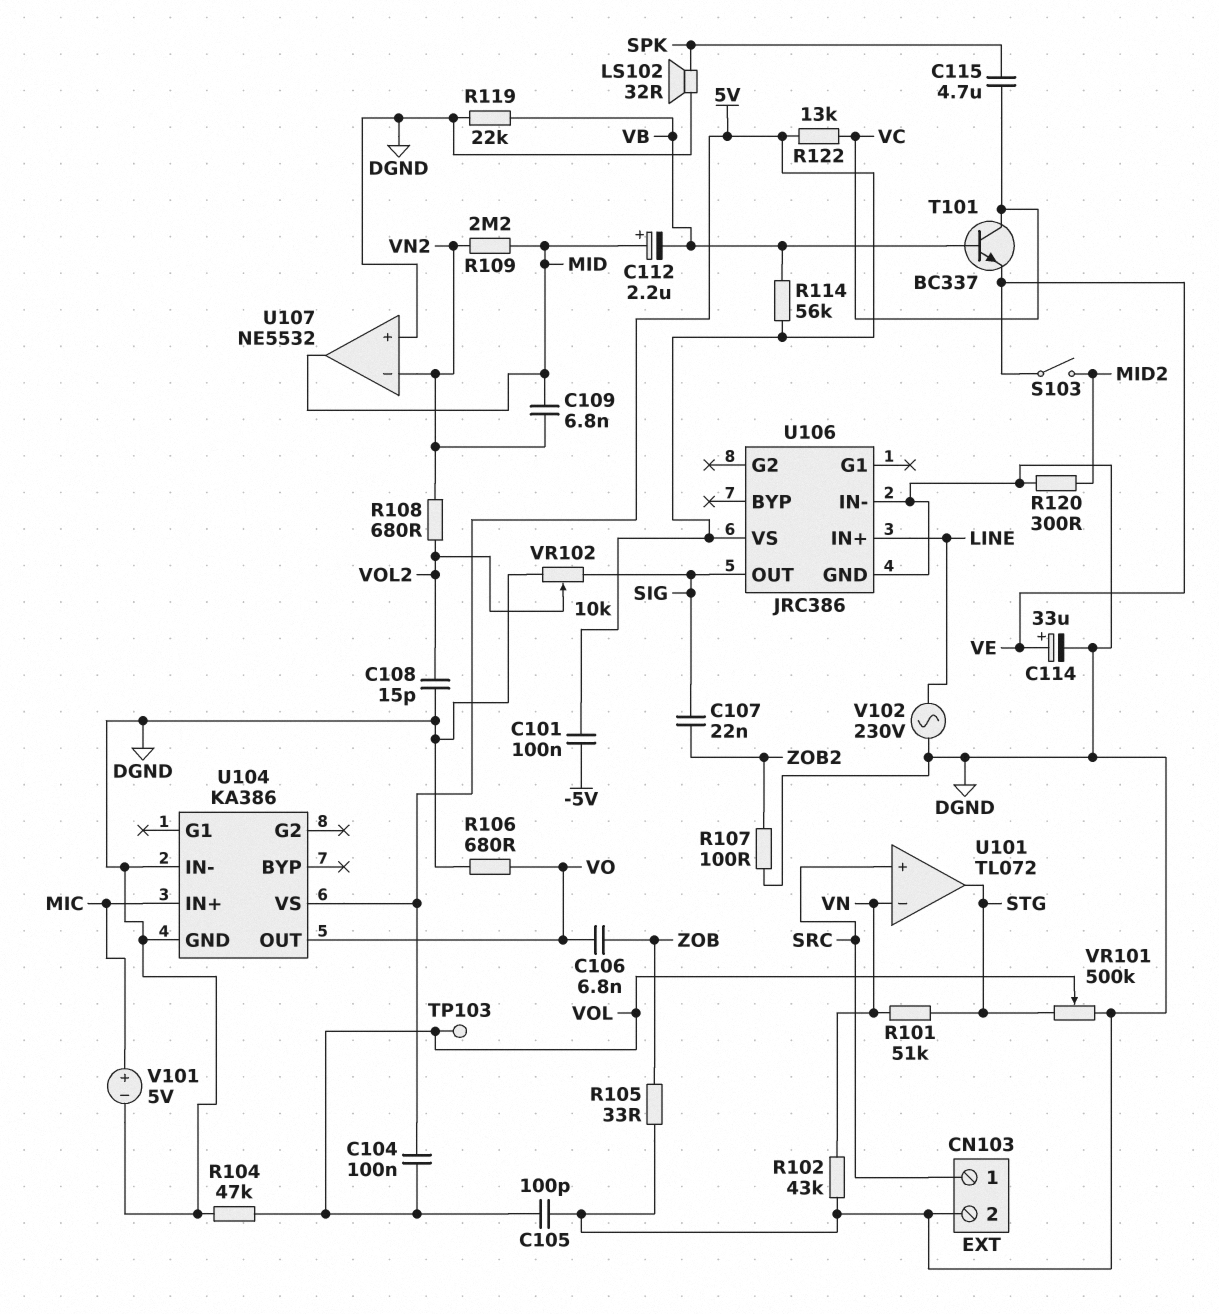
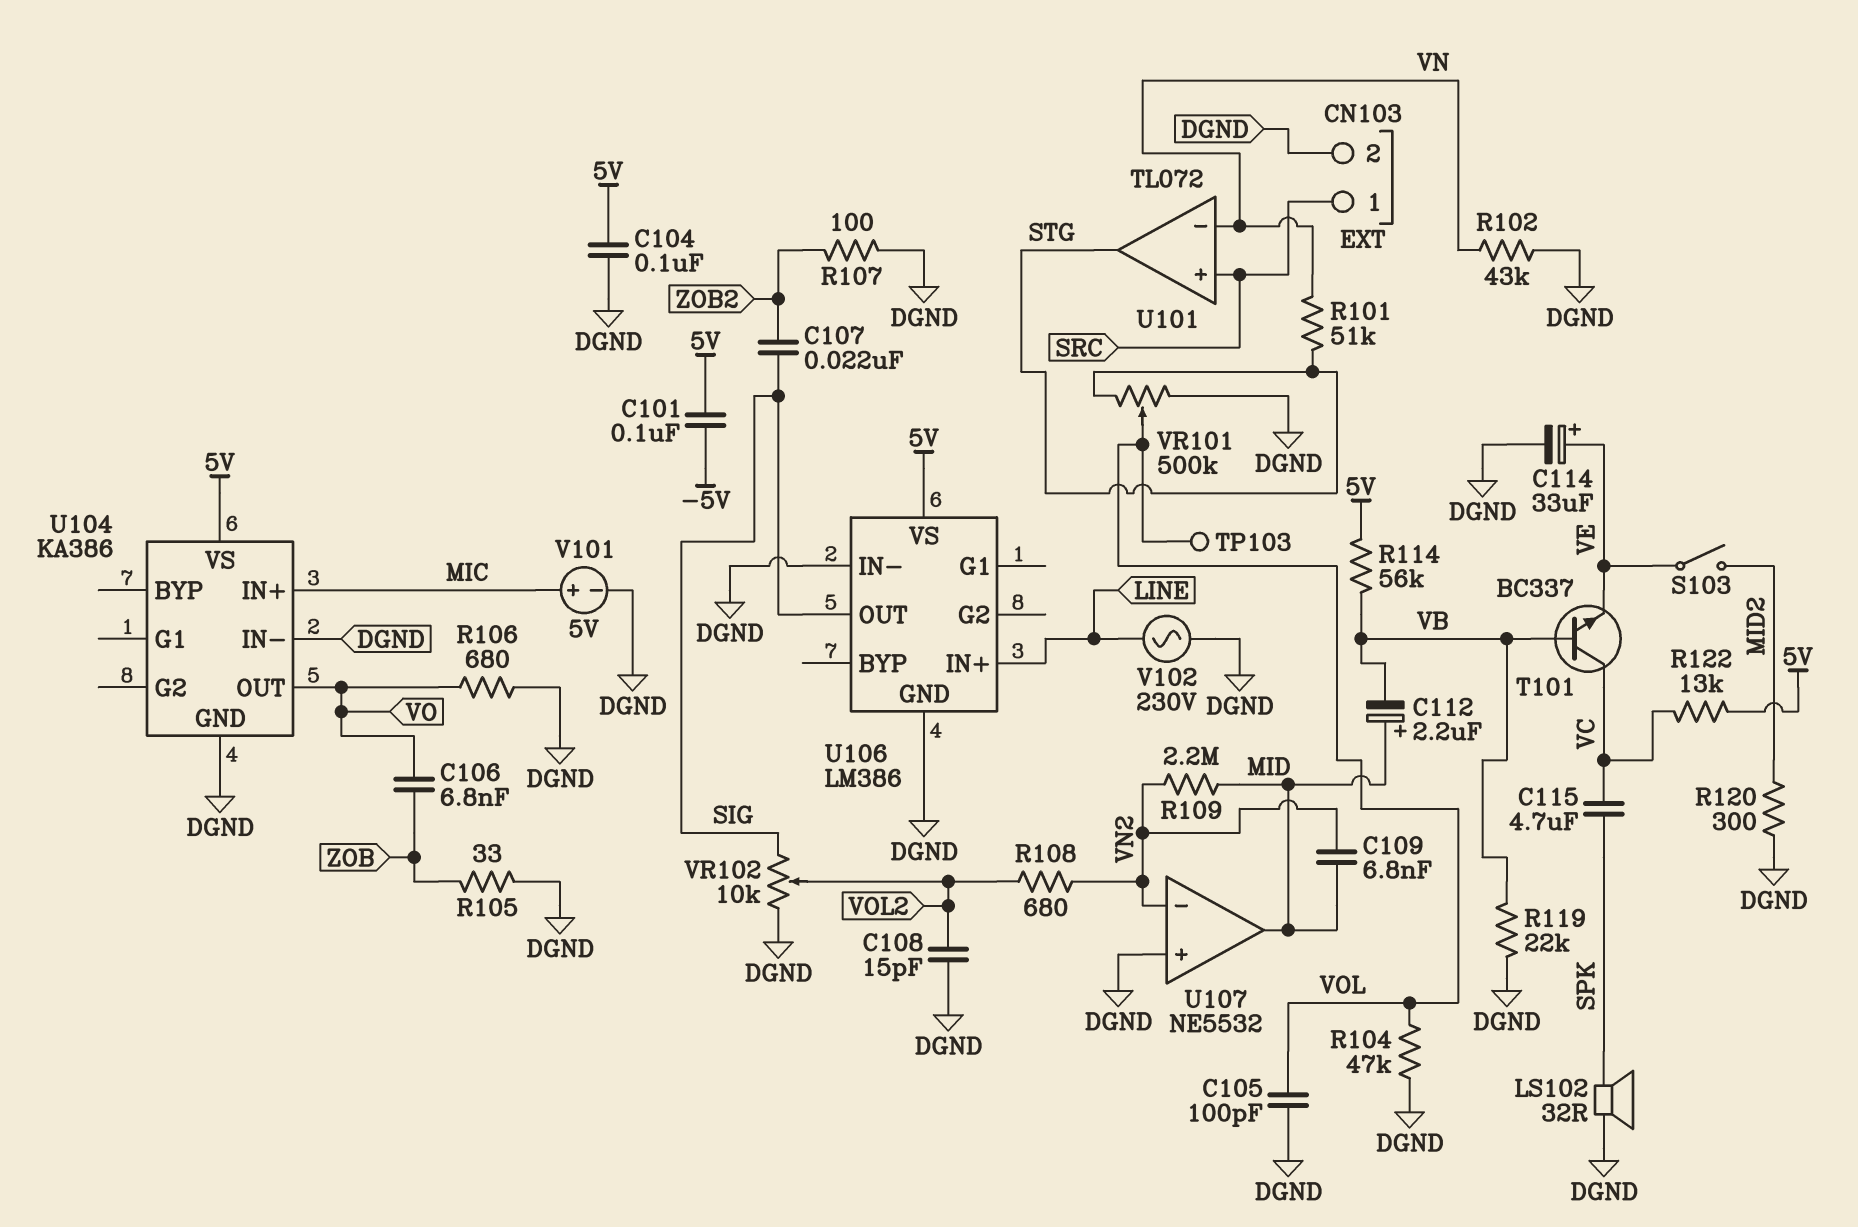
C104: 100nF (5V, VOL) -> 100nF (5V, DGND)
U106: JRC386 -> LM386

